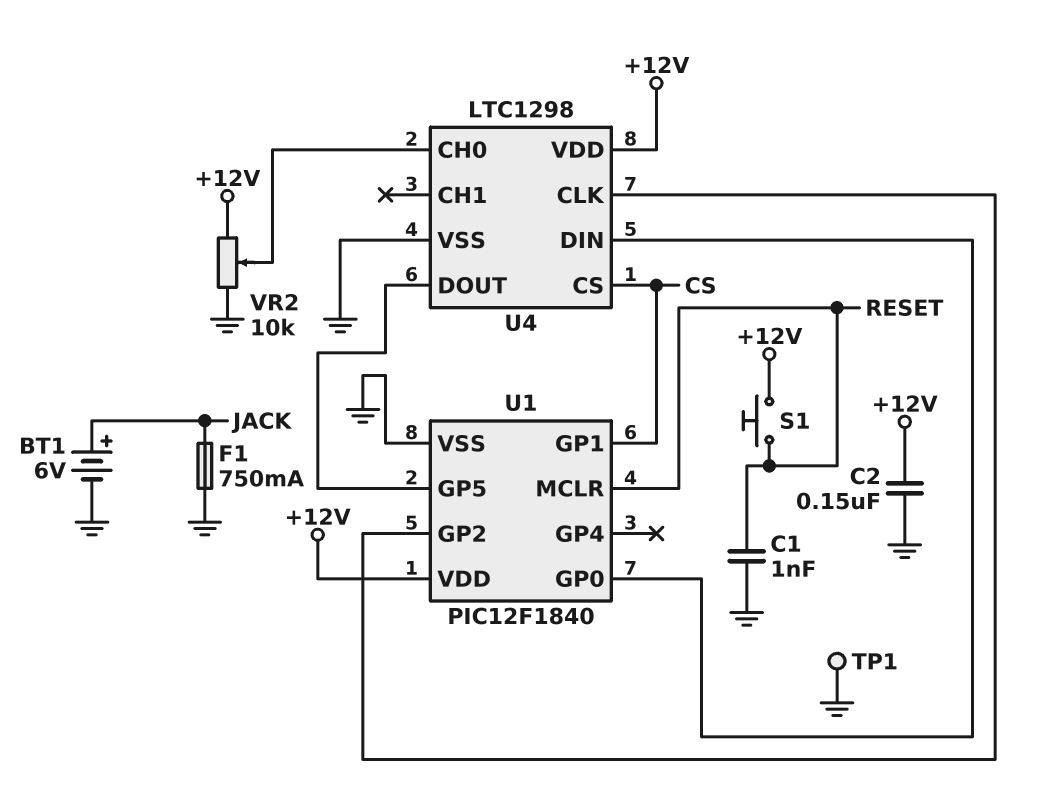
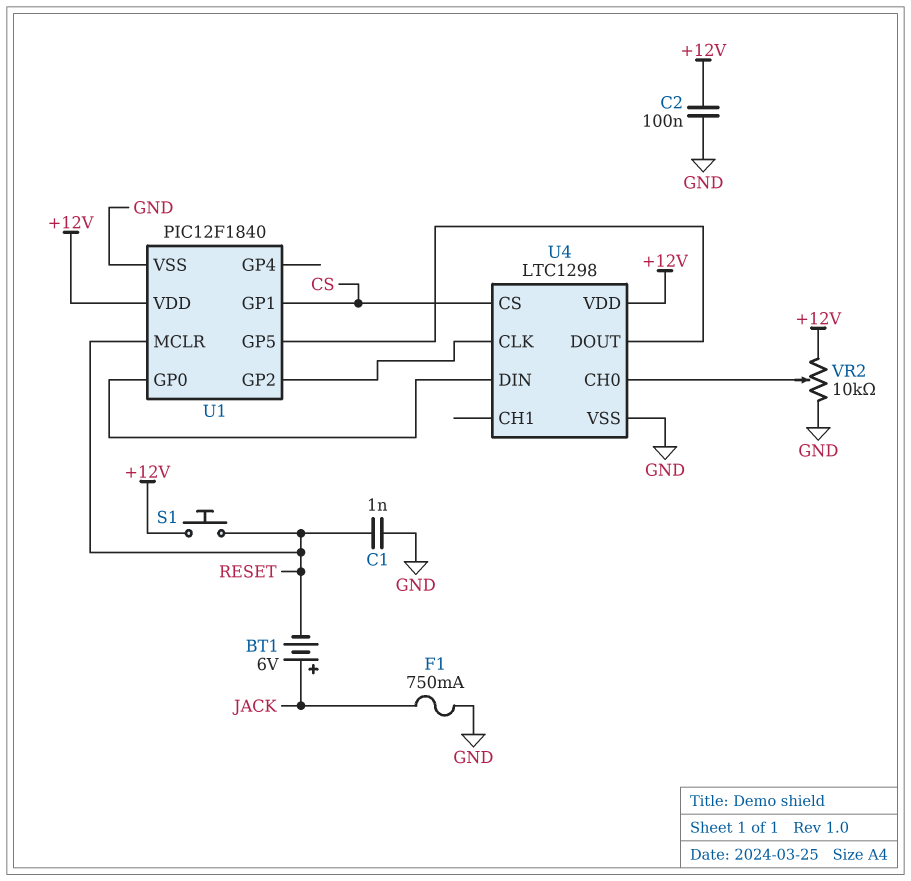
BT1: 6V (plus JACK, minus GND) -> 6V (plus JACK, minus RESET)
C2: 150nF (+12V, GND) -> 100nF (+12V, GND)
TP1: test point (GND) -> none

